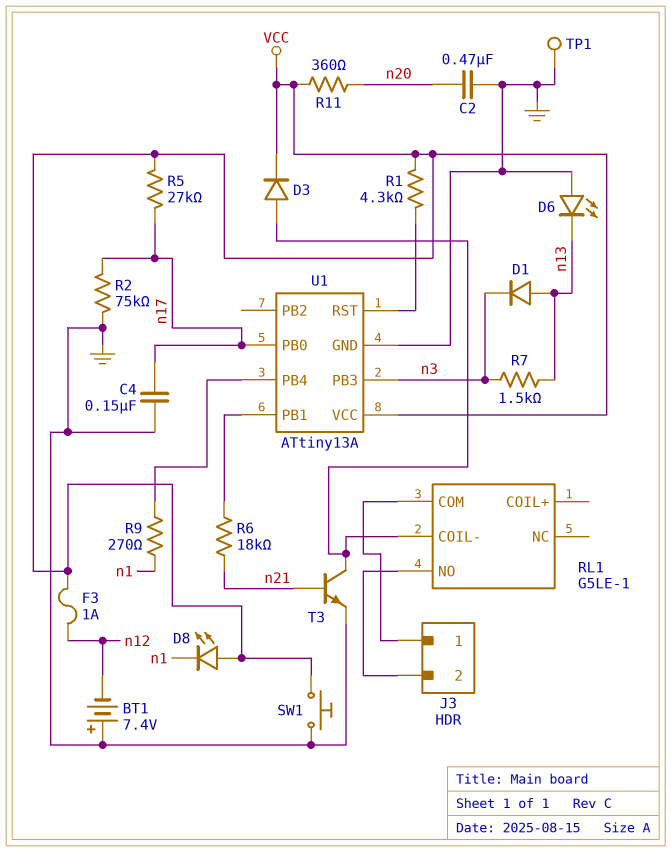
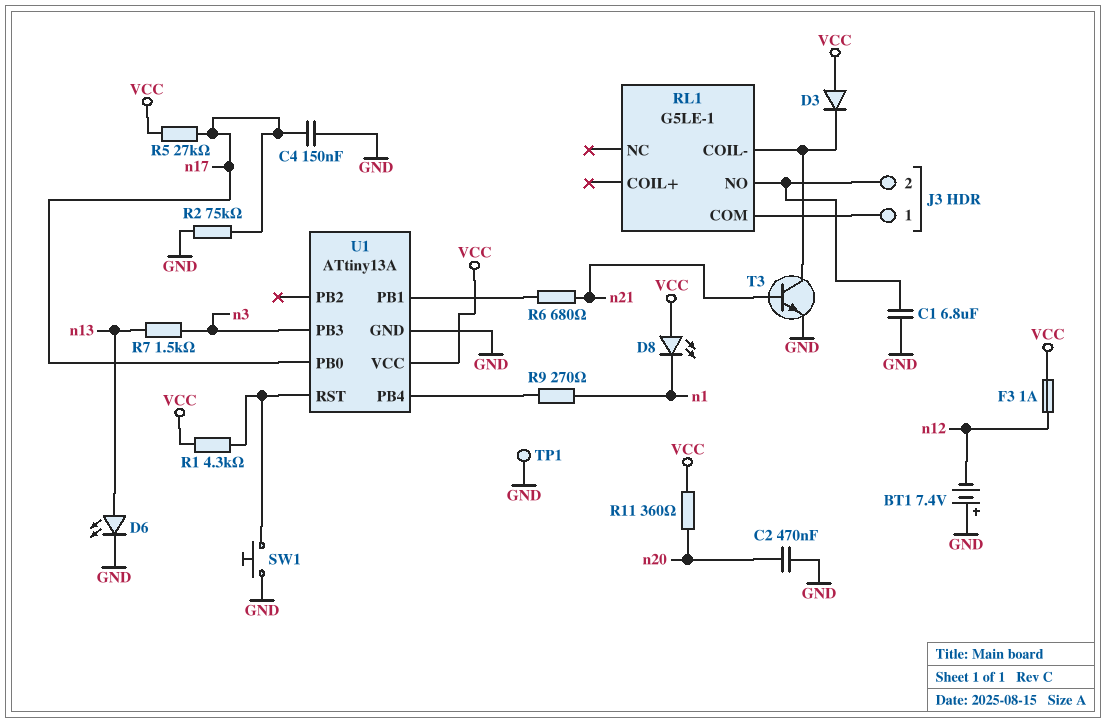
C1: none -> 6.8uF (GND, J3/2)
D1: diode (A n13, K n3) -> none
D3: diode (A RL1/COIL-, K VCC) -> diode (A VCC, K RL1/COIL-)
D6: LED (A GND, K n13) -> LED (A n13, K GND)
R6: 18k (U1/PB1, n21) -> 680 (U1/PB1, n21)
SW1: button (GND, VCC) -> button (GND, U1/RST)

